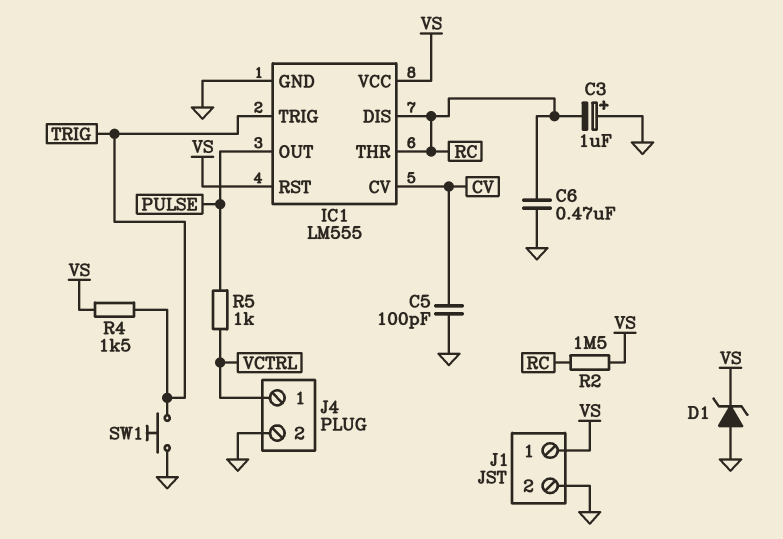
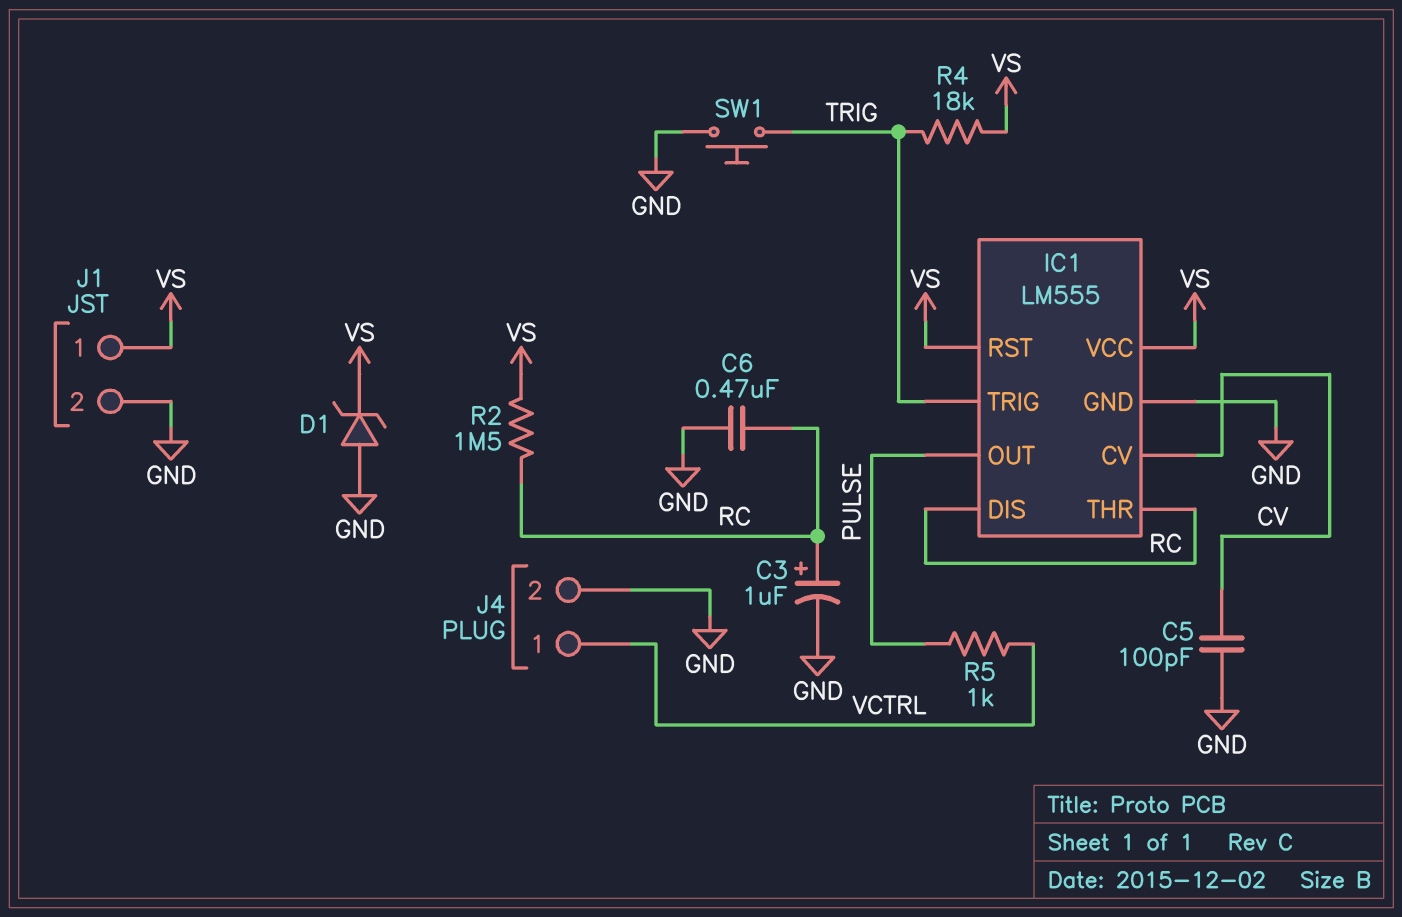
C3: 1uF (plus GND, minus RC) -> 1uF (plus RC, minus GND)
R4: 1.5k (TRIG, VS) -> 18k (TRIG, VS)

